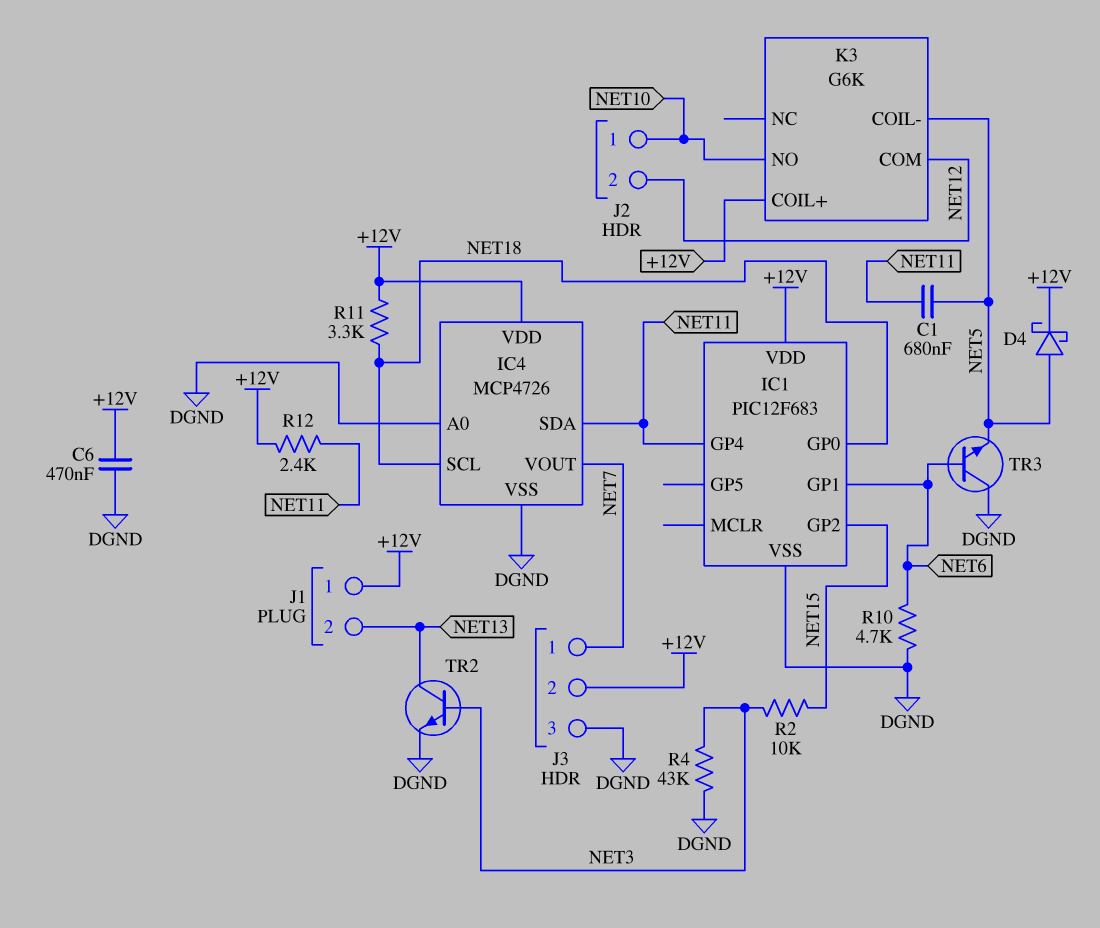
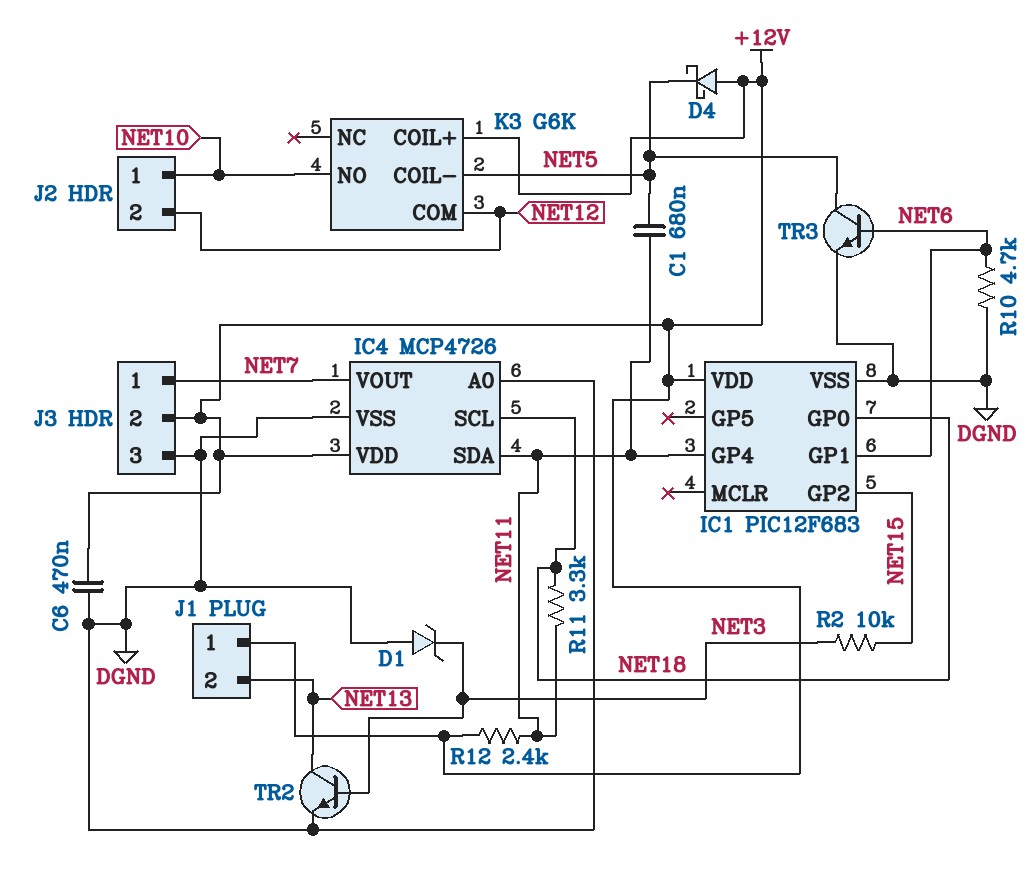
D1: none -> zener (A DGND, K NET3)
D4: schottky (A NET5, K +12V) -> schottky (A +12V, K NET5)
R4: 43k (DGND, NET3) -> none
R11: 3.3k (+12V, NET18) -> 3.3k (NET11, NET18)
TR3: NPN (B NET6, C DGND, E NET5) -> NPN (B NET6, C NET5, E DGND)

